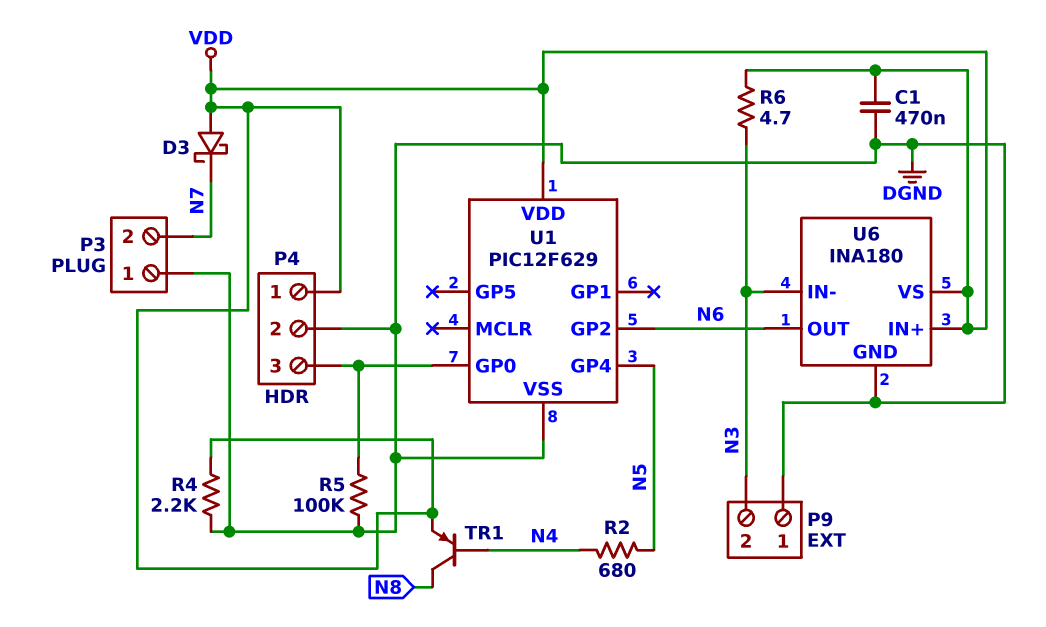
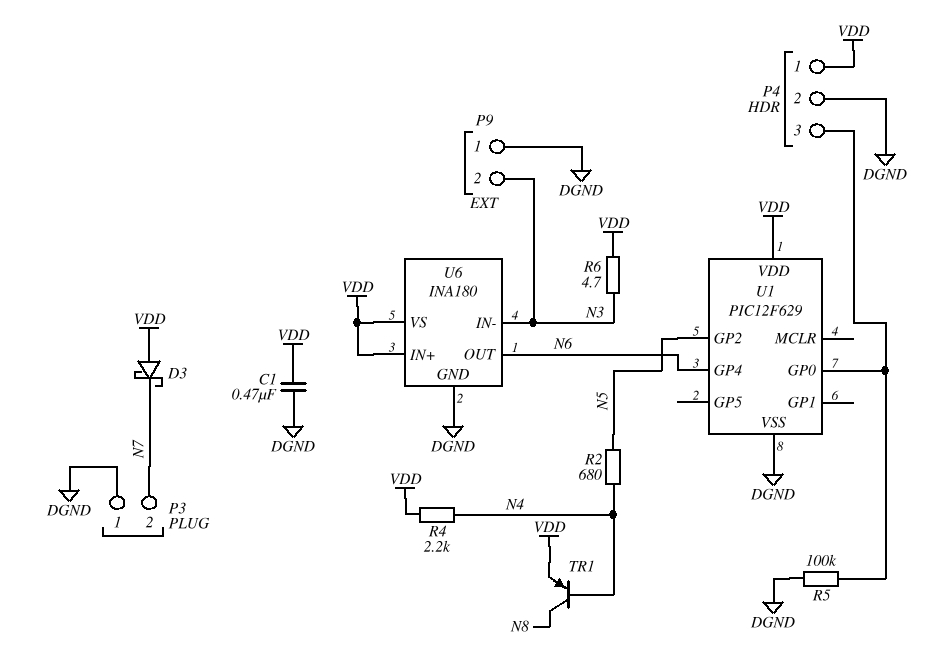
R4: 2.2k (DGND, VDD) -> 2.2k (N4, VDD)
U1 pin GP2: N6 -> N5
U1 pin GP4: N5 -> N6

